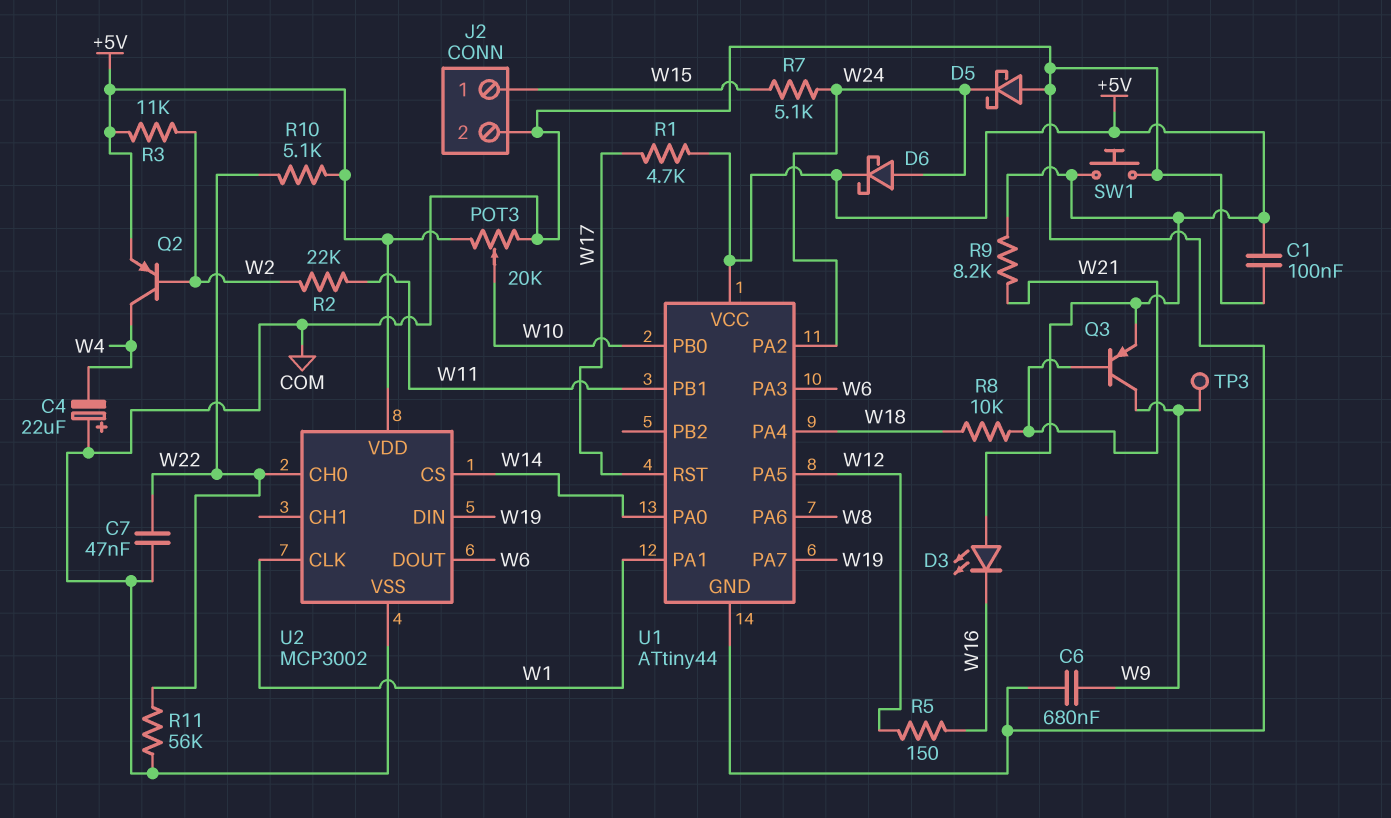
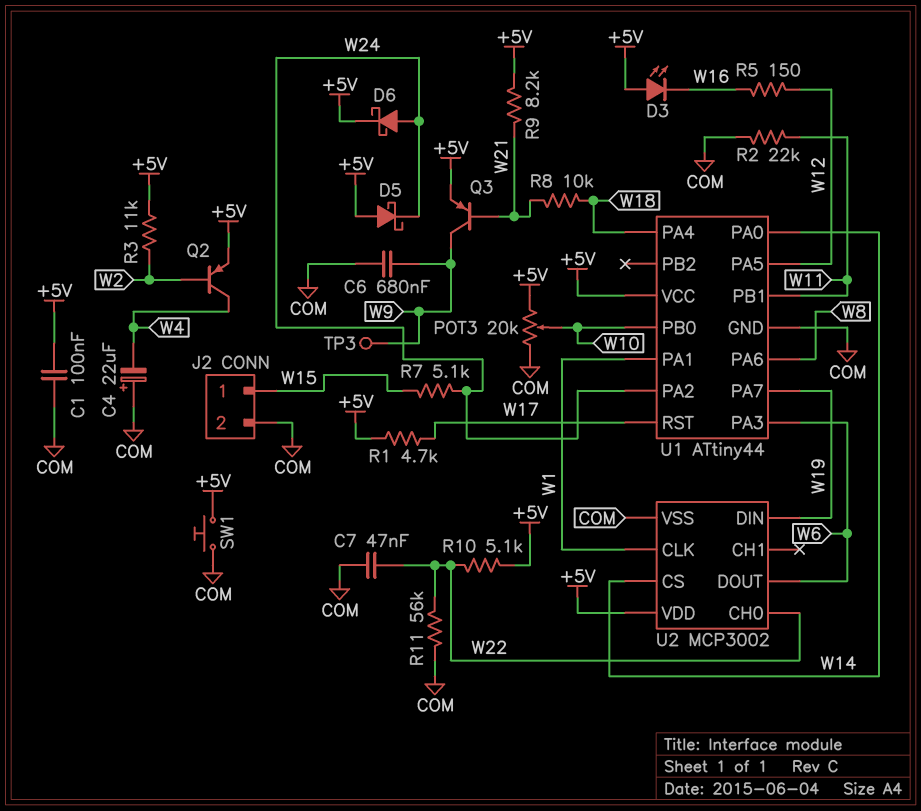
D5: schottky (A COM, K W24) -> schottky (A +5V, K W24)
R2: 22k (W2, W11) -> 22k (COM, W11)

